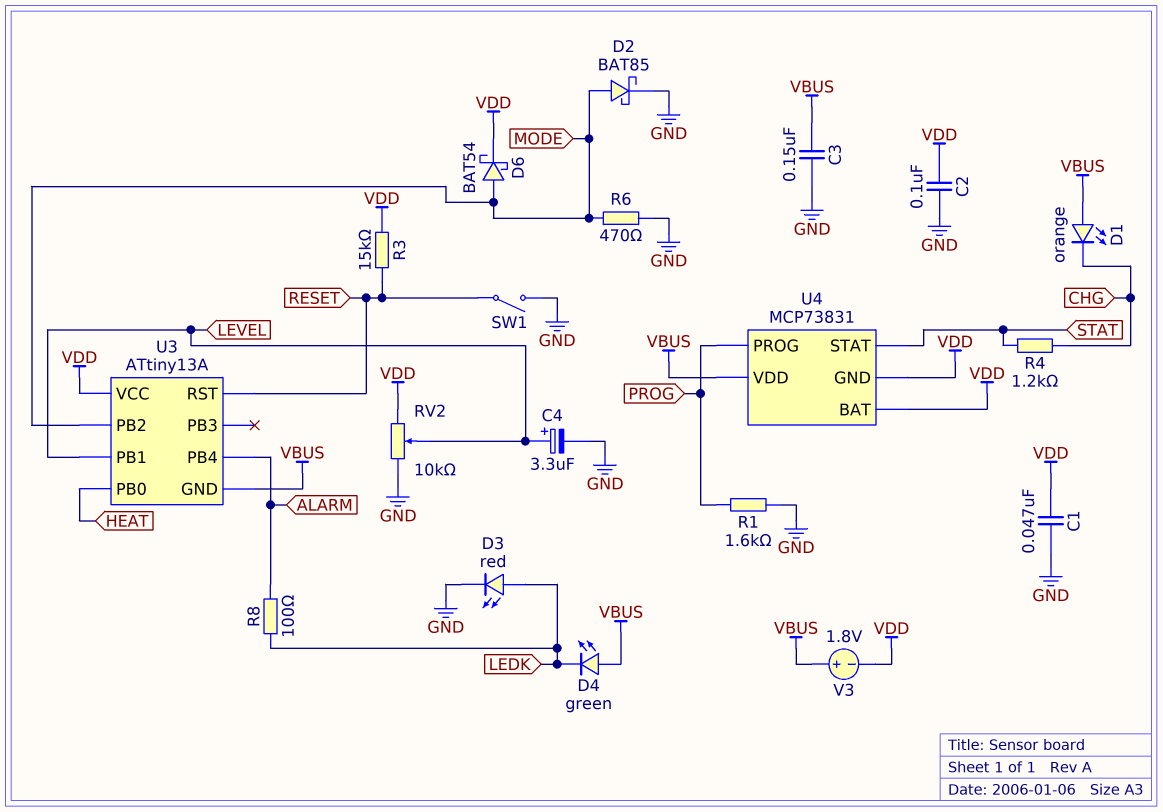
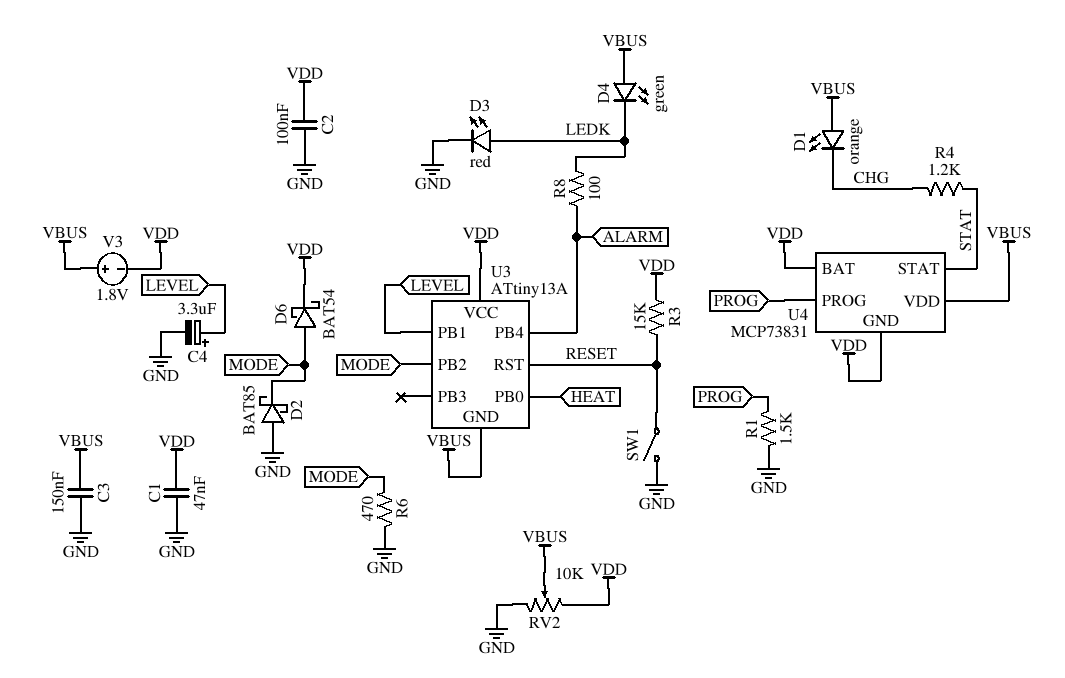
D2: schottky BAT85 (A MODE, K GND) -> schottky BAT85 (A GND, K MODE)
R1: 1.6k (GND, PROG) -> 1.5k (GND, PROG)
RV2: 10k (GND, VDD, wiper LEVEL) -> 10k (GND, VDD, wiper VBUS)

